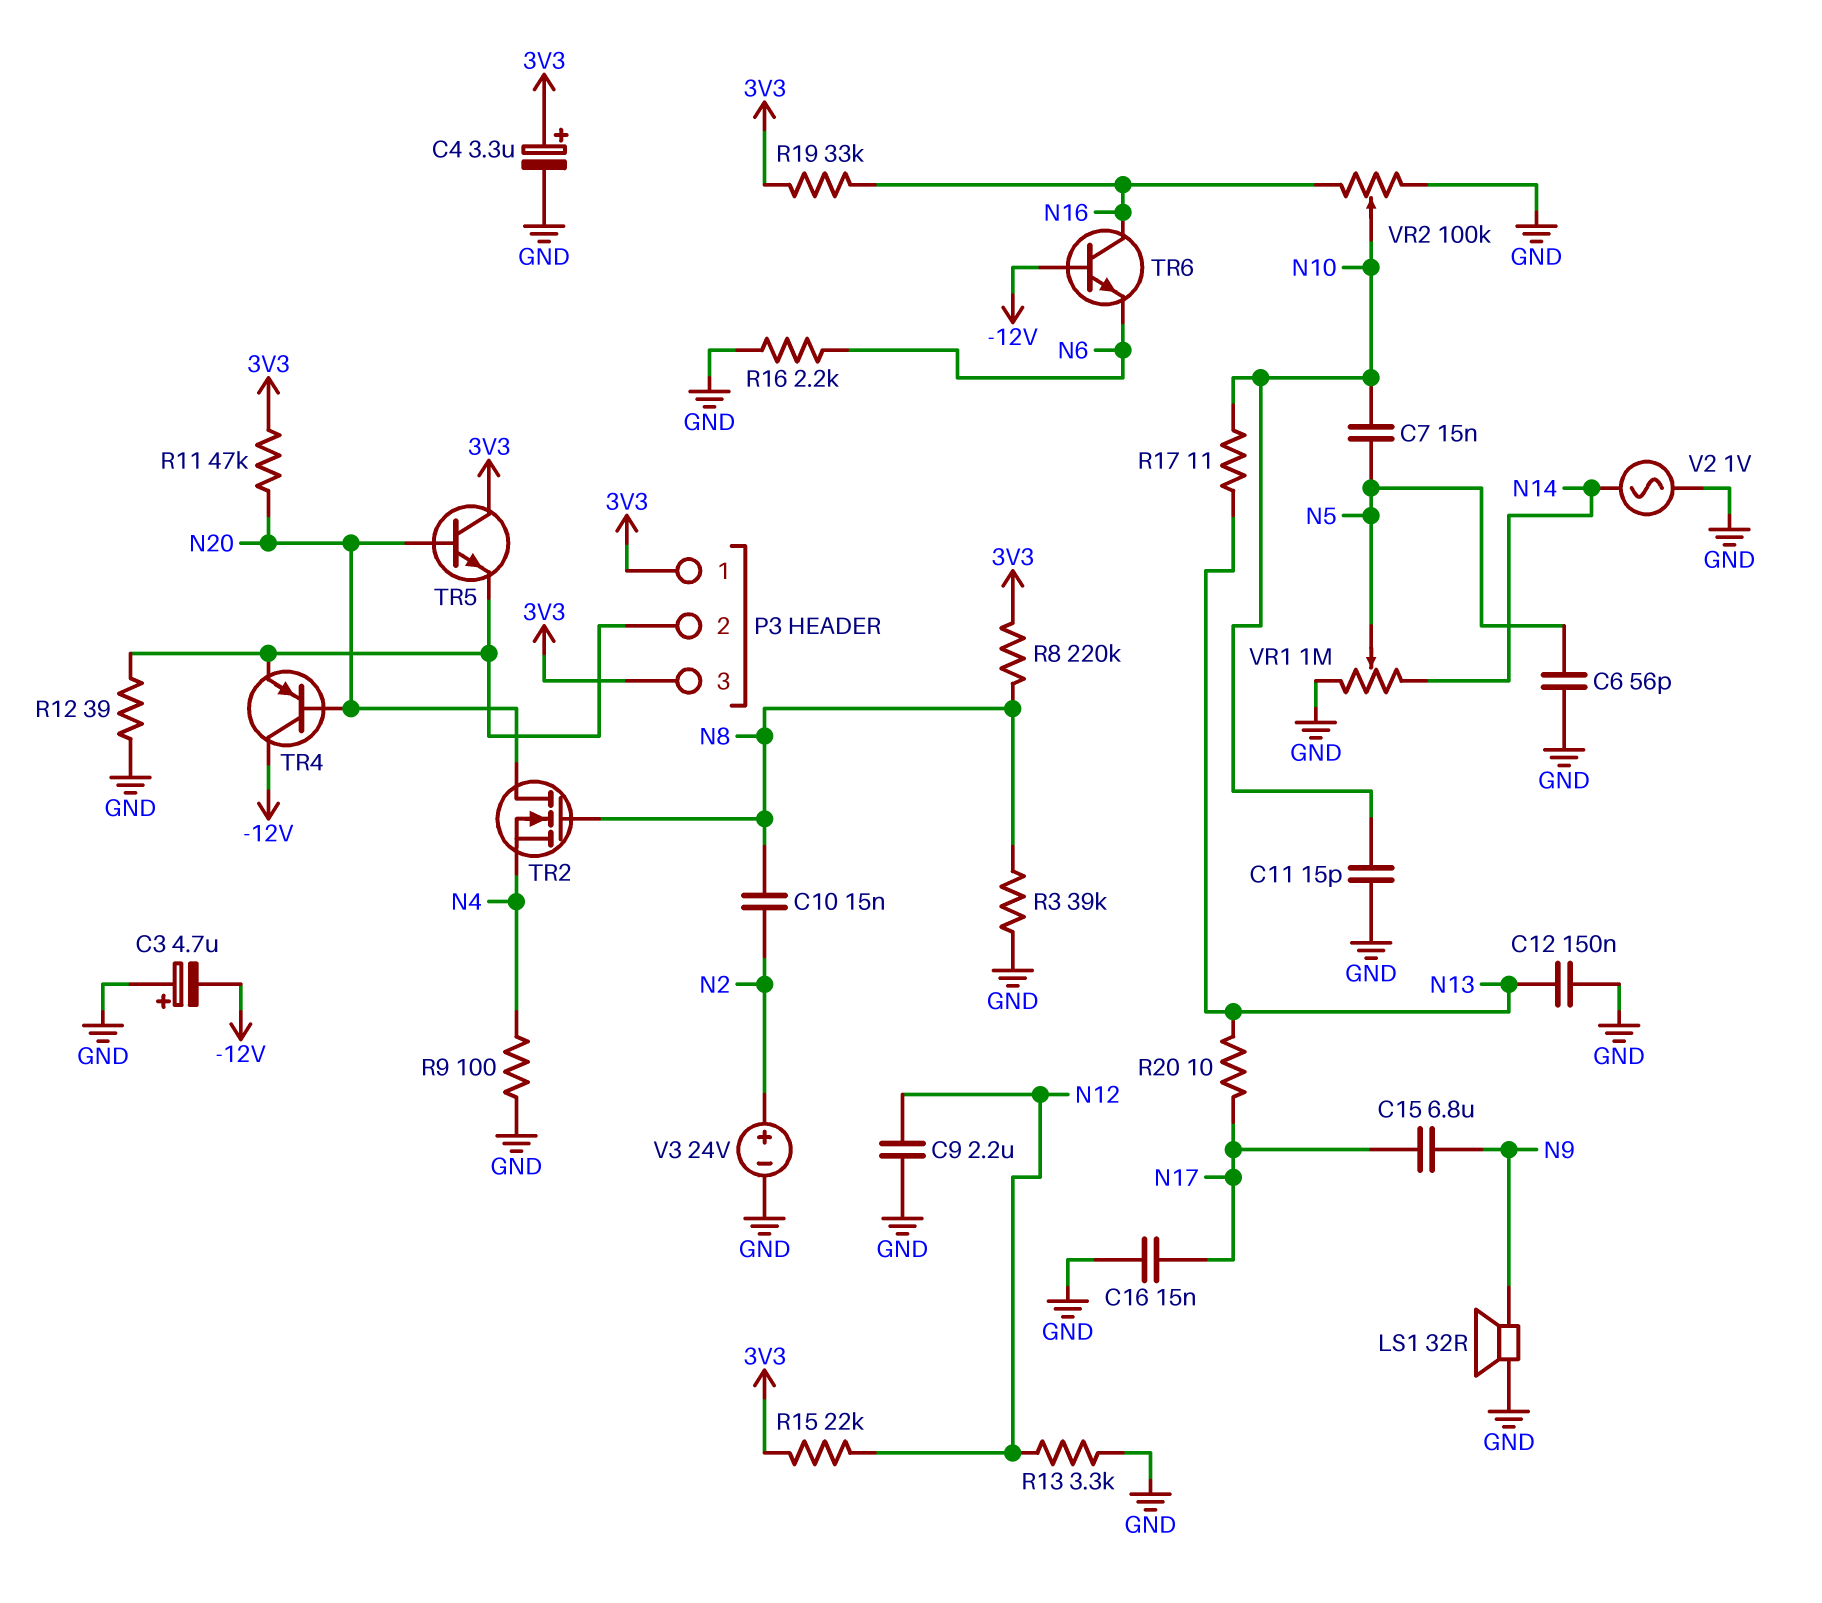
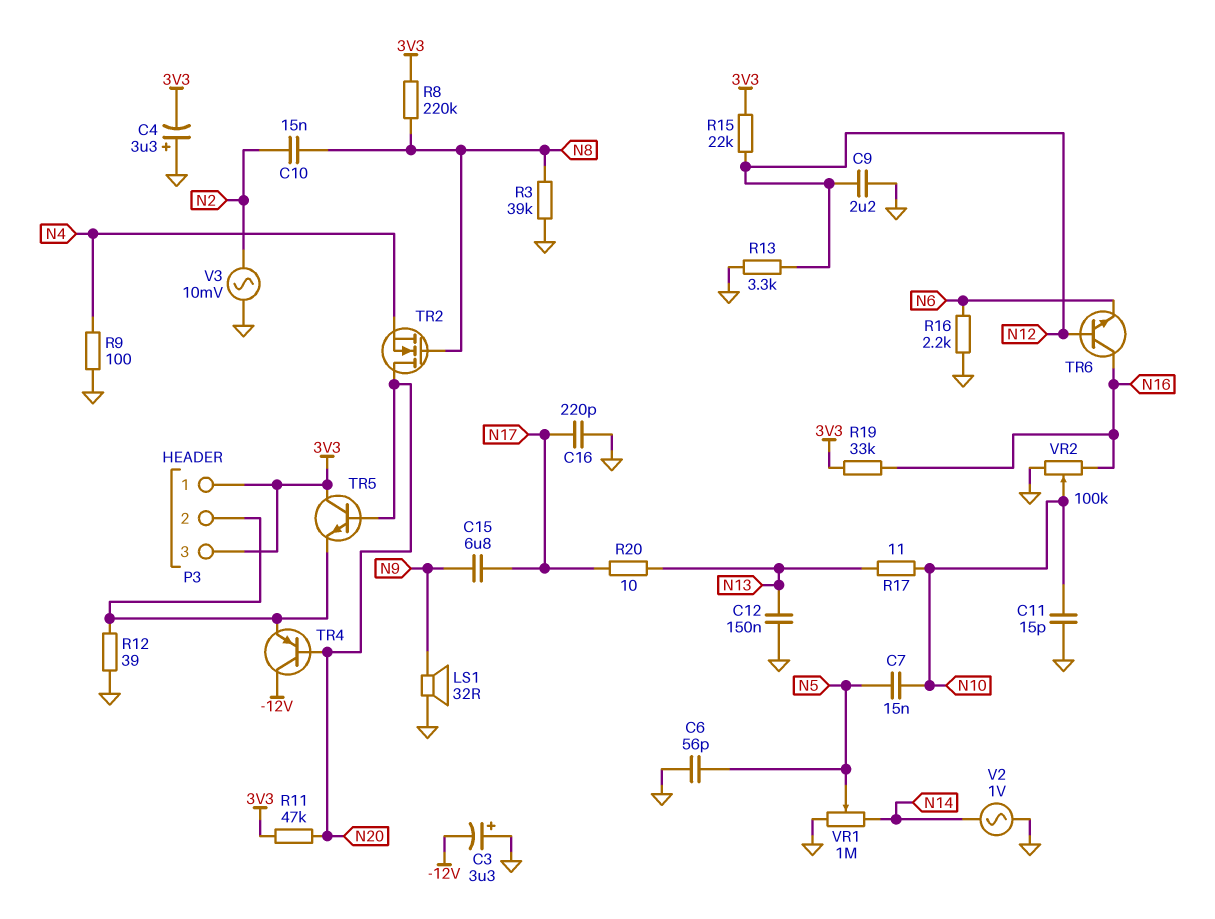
C3: 4.7uF (plus GND, minus -12V) -> 3.3uF (plus GND, minus -12V)
C4: 3.3uF (plus 3V3, minus GND) -> 3.3uF (plus GND, minus 3V3)
C16: 15nF (GND, N17) -> 220pF (GND, N17)
TR6: NPN (B -12V, C N16, E N6) -> NPN (B N12, C N16, E N6)
V3: 24V (plus N2, minus GND) -> AC 10mV (GND, N2)

